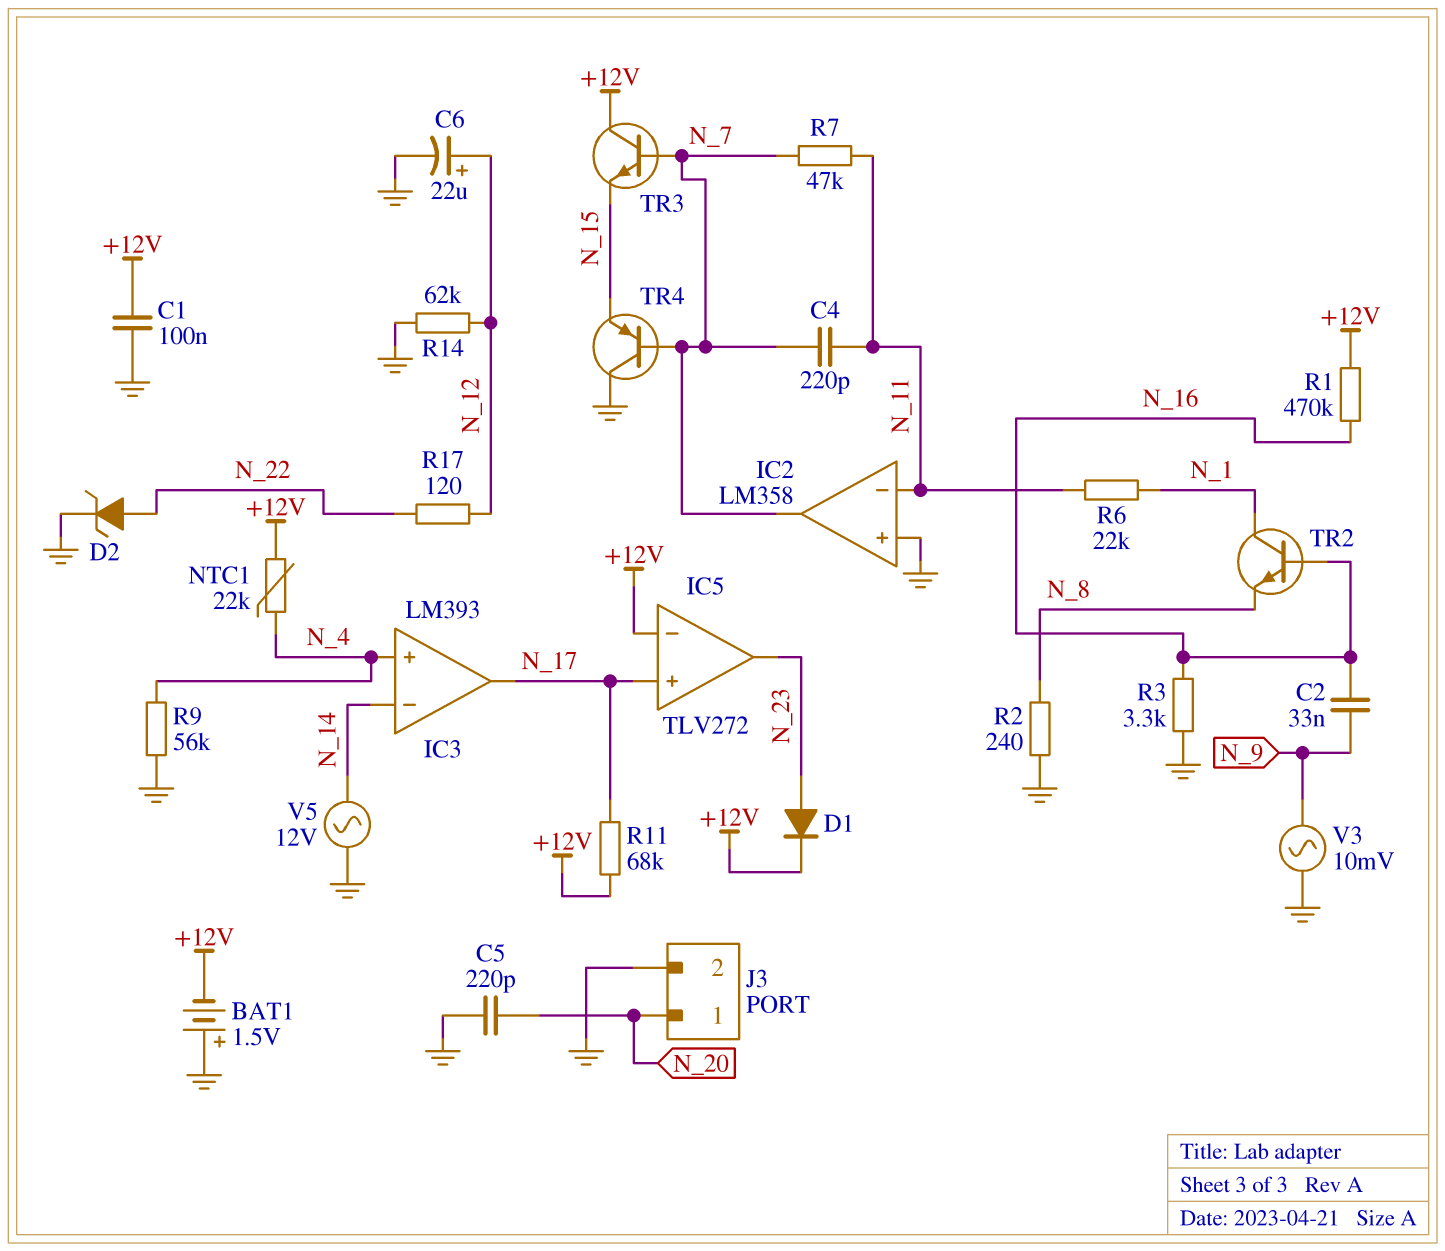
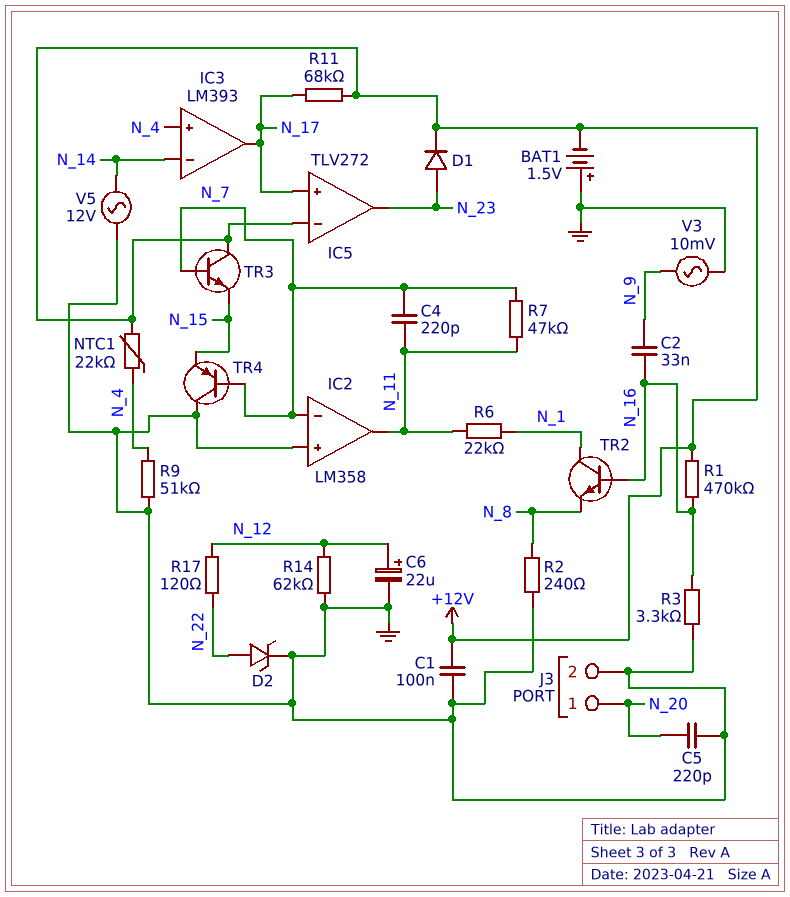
IC2 pin in-: N_11 -> N_7
IC2 pin out: N_7 -> N_11
R9: 56k (GND, N_4) -> 51k (GND, N_4)

